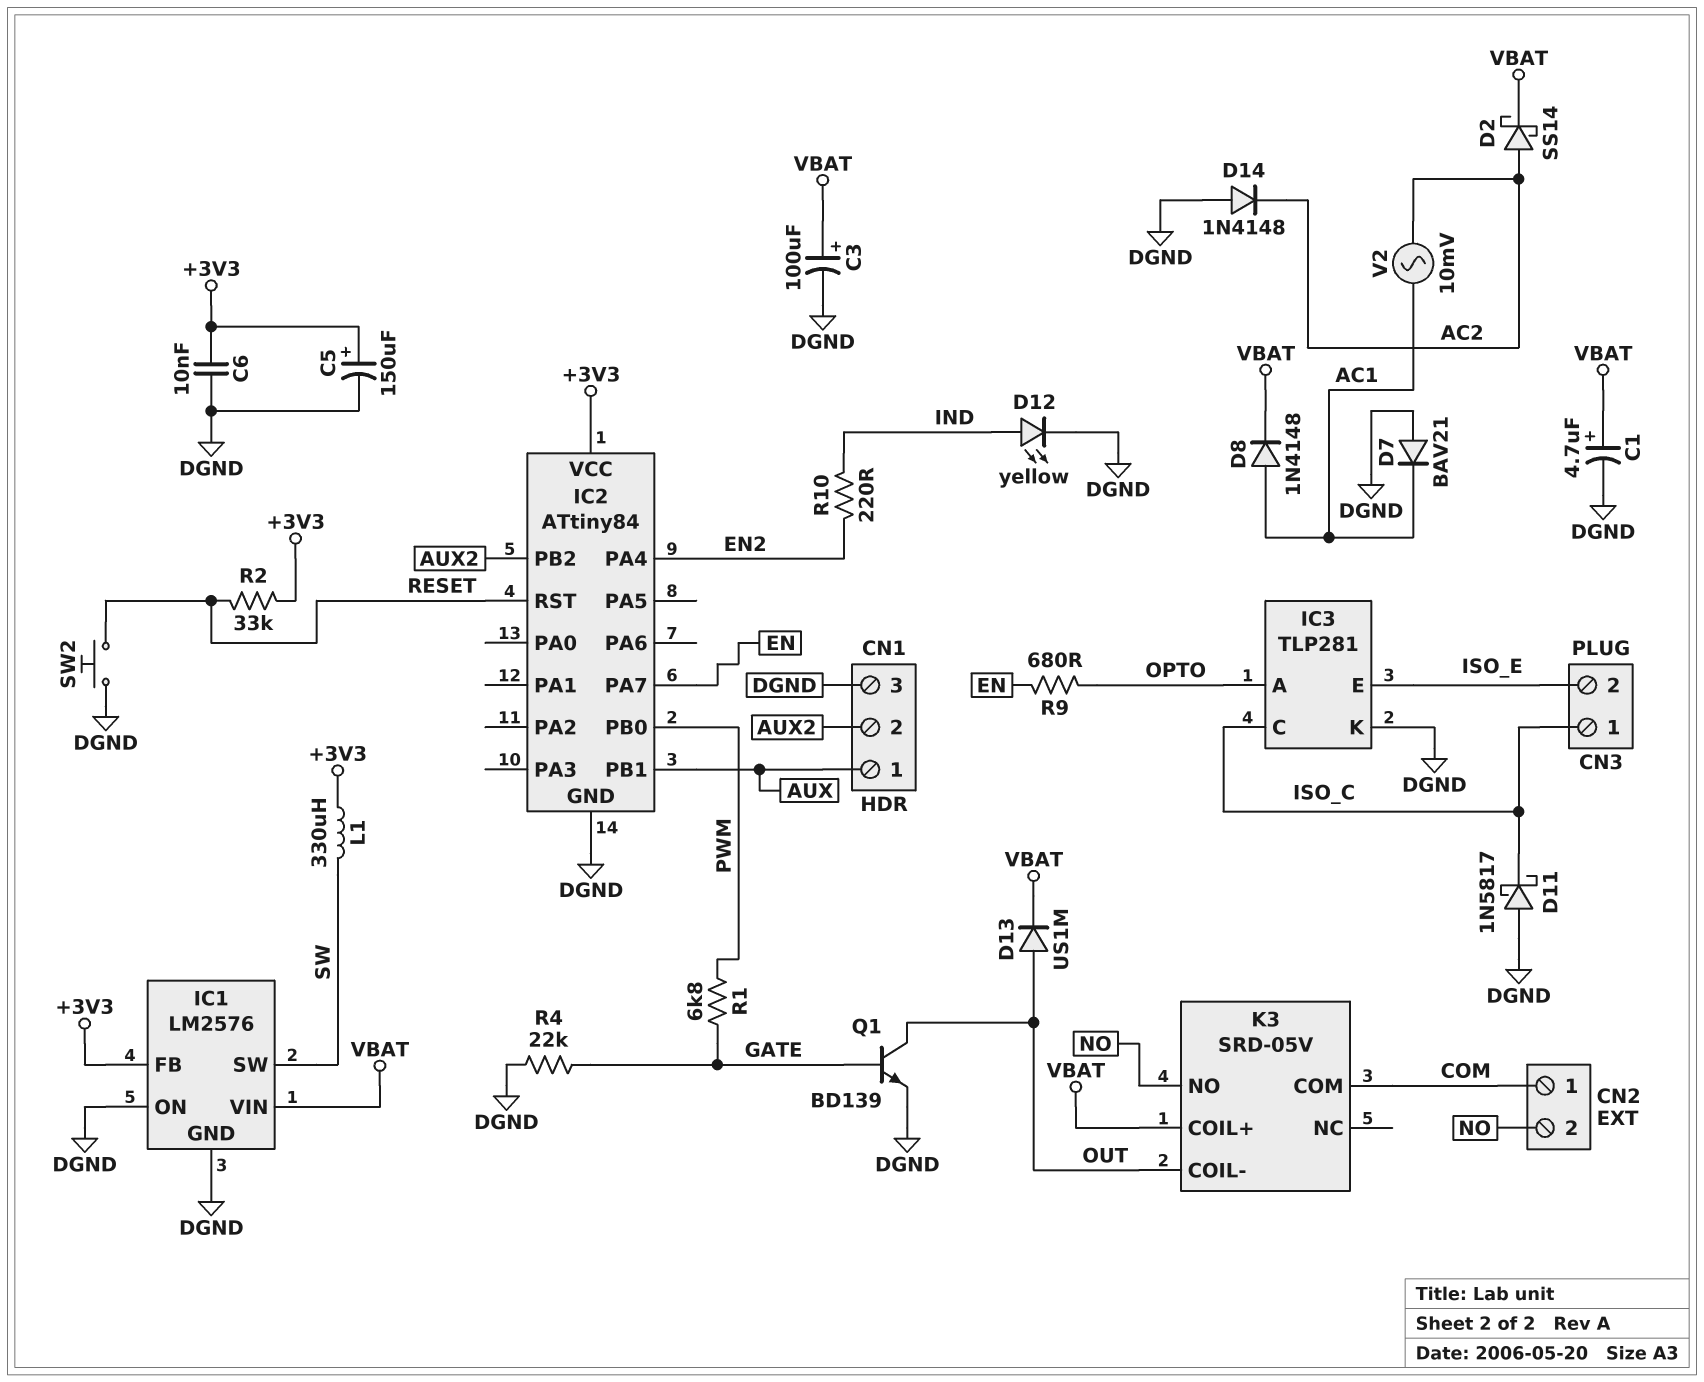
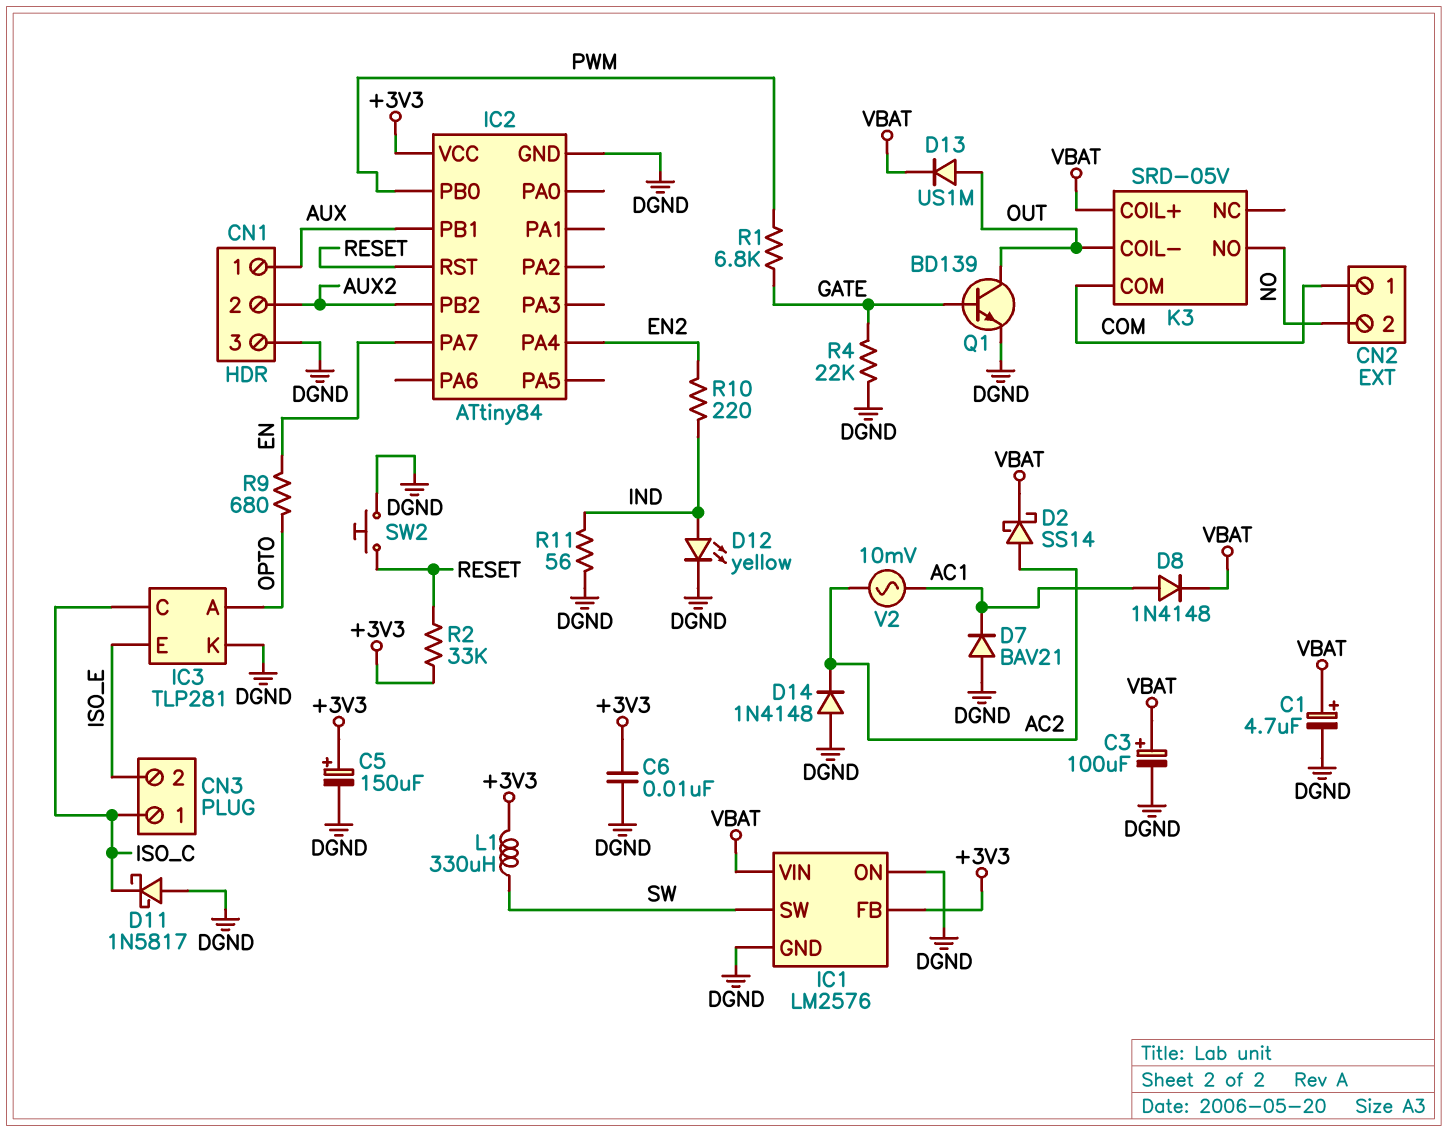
R11: none -> 56 (DGND, IND)

